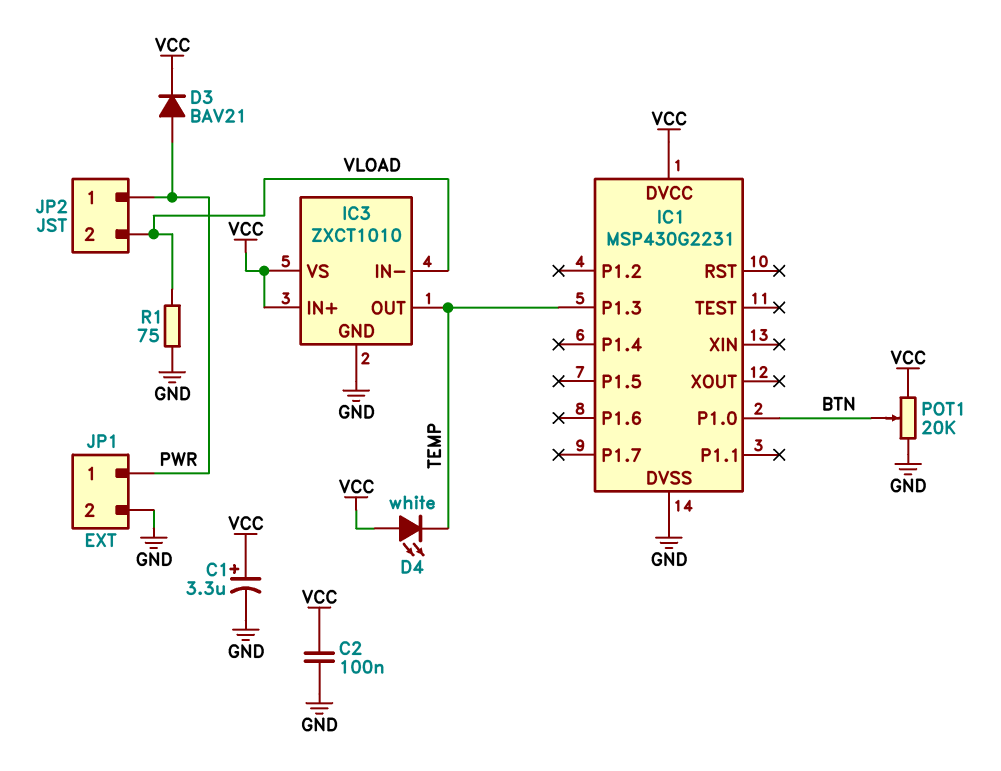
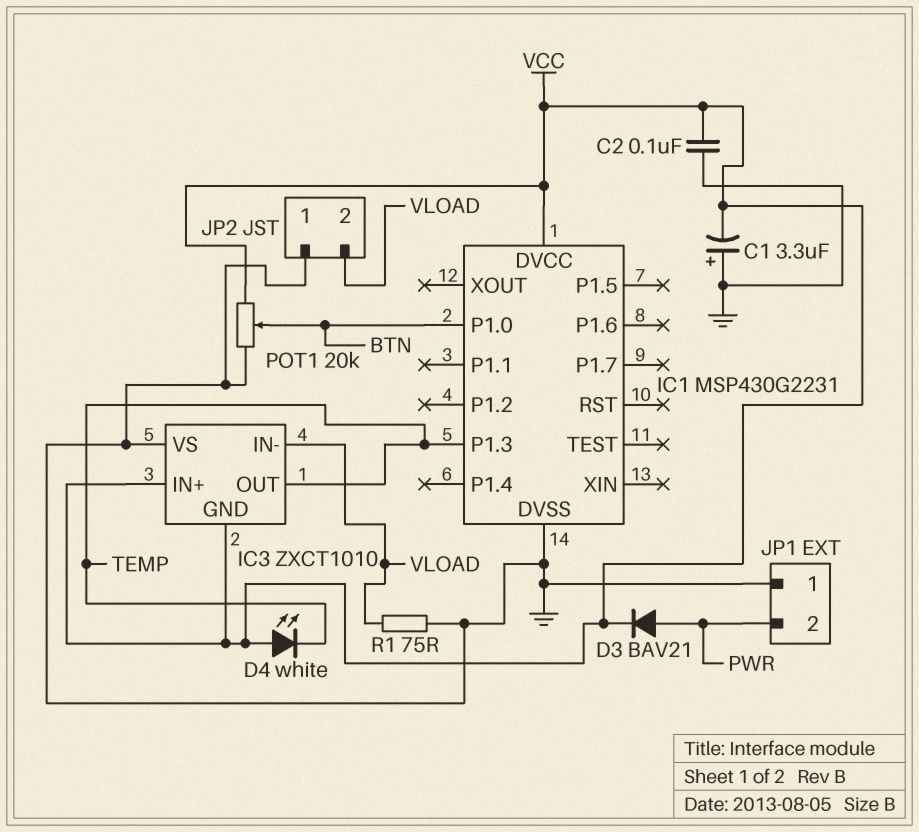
C1: 3.3uF (plus VCC, minus GND) -> 3.3uF (plus GND, minus VCC)
IC3 pin GND: GND -> VCC
IC3 pin VS: VCC -> GND
JP1 pin 1: PWR -> GND
JP1 pin 2: GND -> PWR
JP2 pin 1: PWR -> GND

